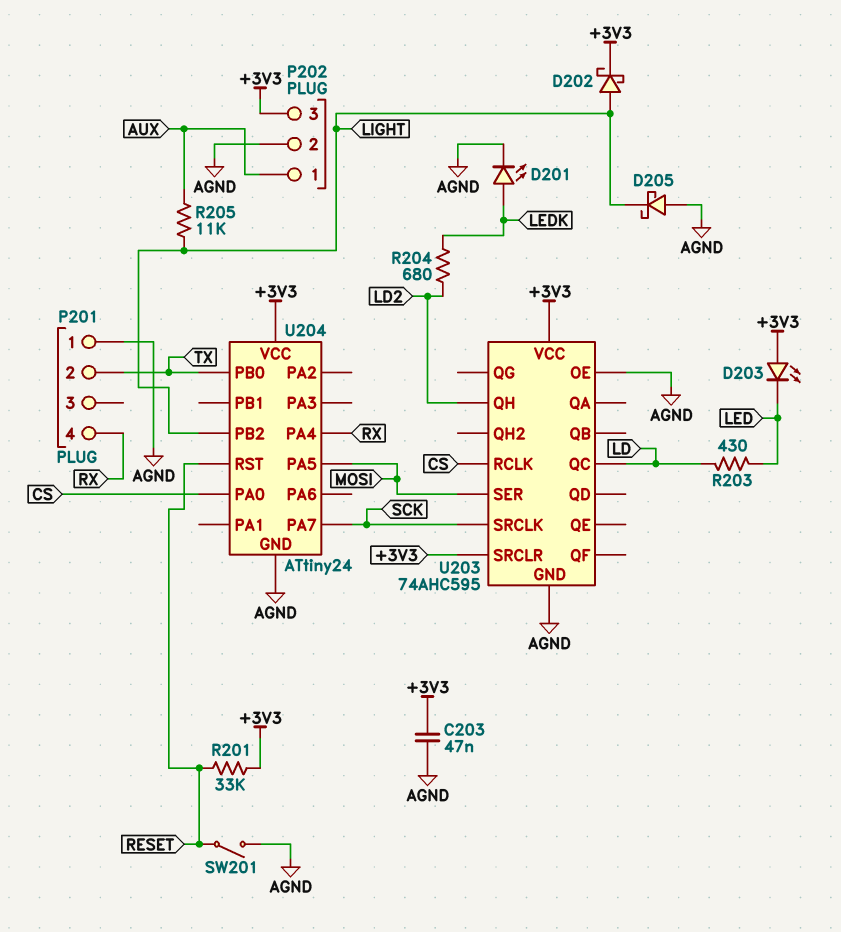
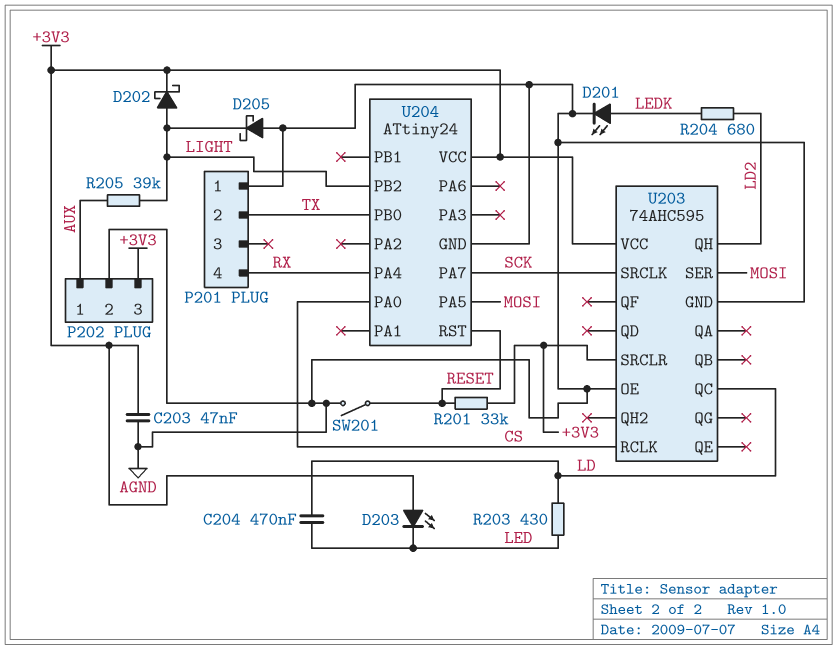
C204: none -> 470nF (LD, LED)
R205: 11k (AUX, LIGHT) -> 39k (AUX, LIGHT)

